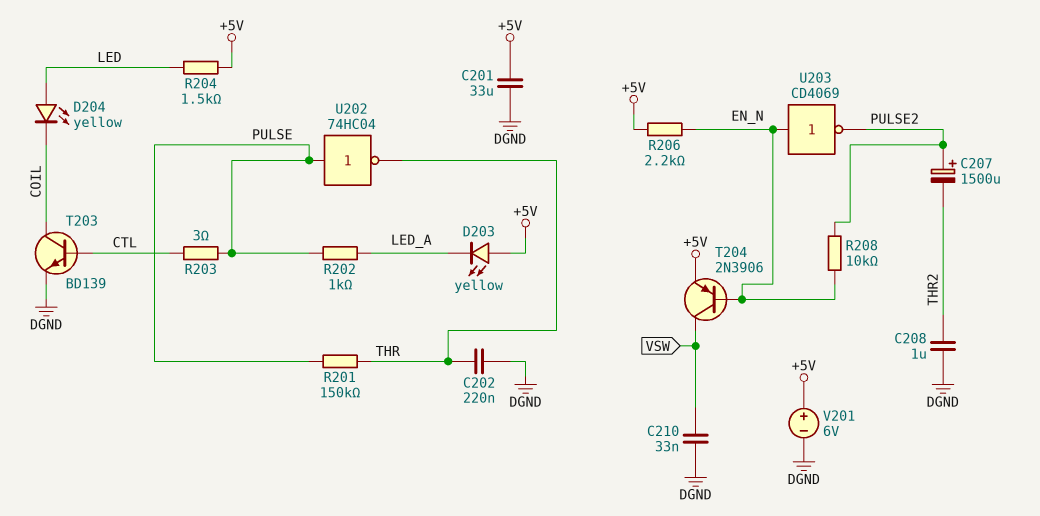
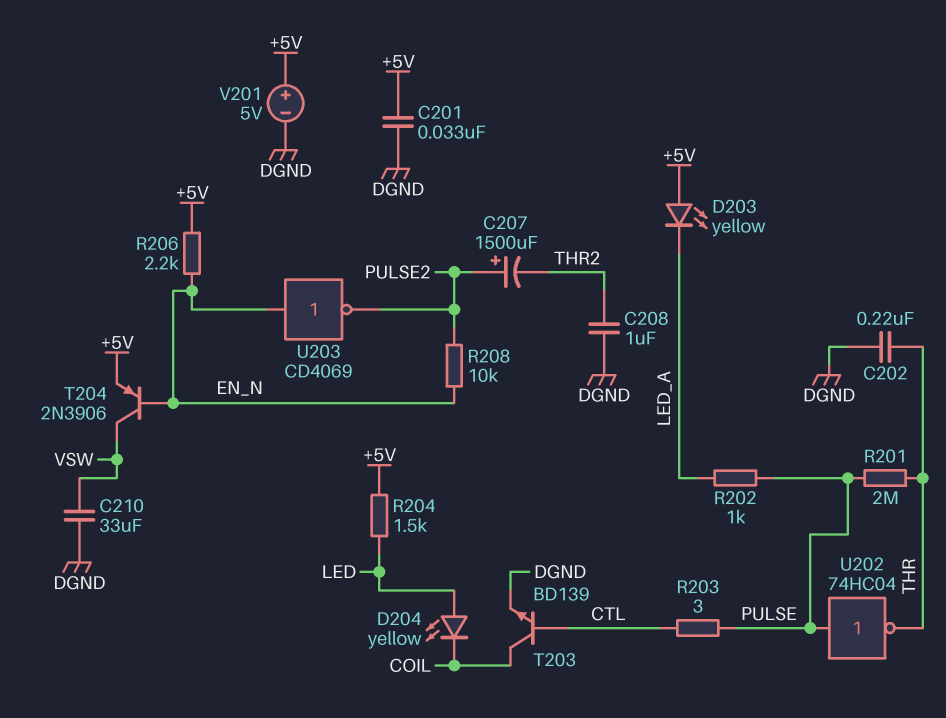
C201: 33uF (+5V, DGND) -> 33nF (+5V, DGND)
C210: 33nF (DGND, VSW) -> 33uF (DGND, VSW)
R201: 150k (PULSE, THR) -> 2M (PULSE, THR)
V201: 6V (plus +5V, minus DGND) -> 5V (plus +5V, minus DGND)

